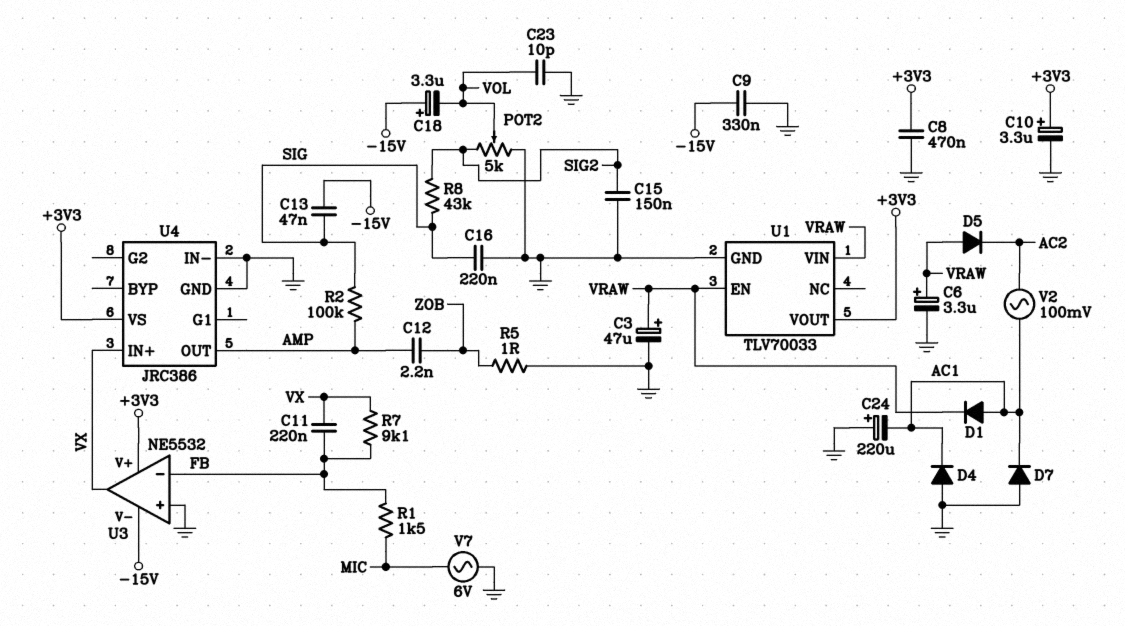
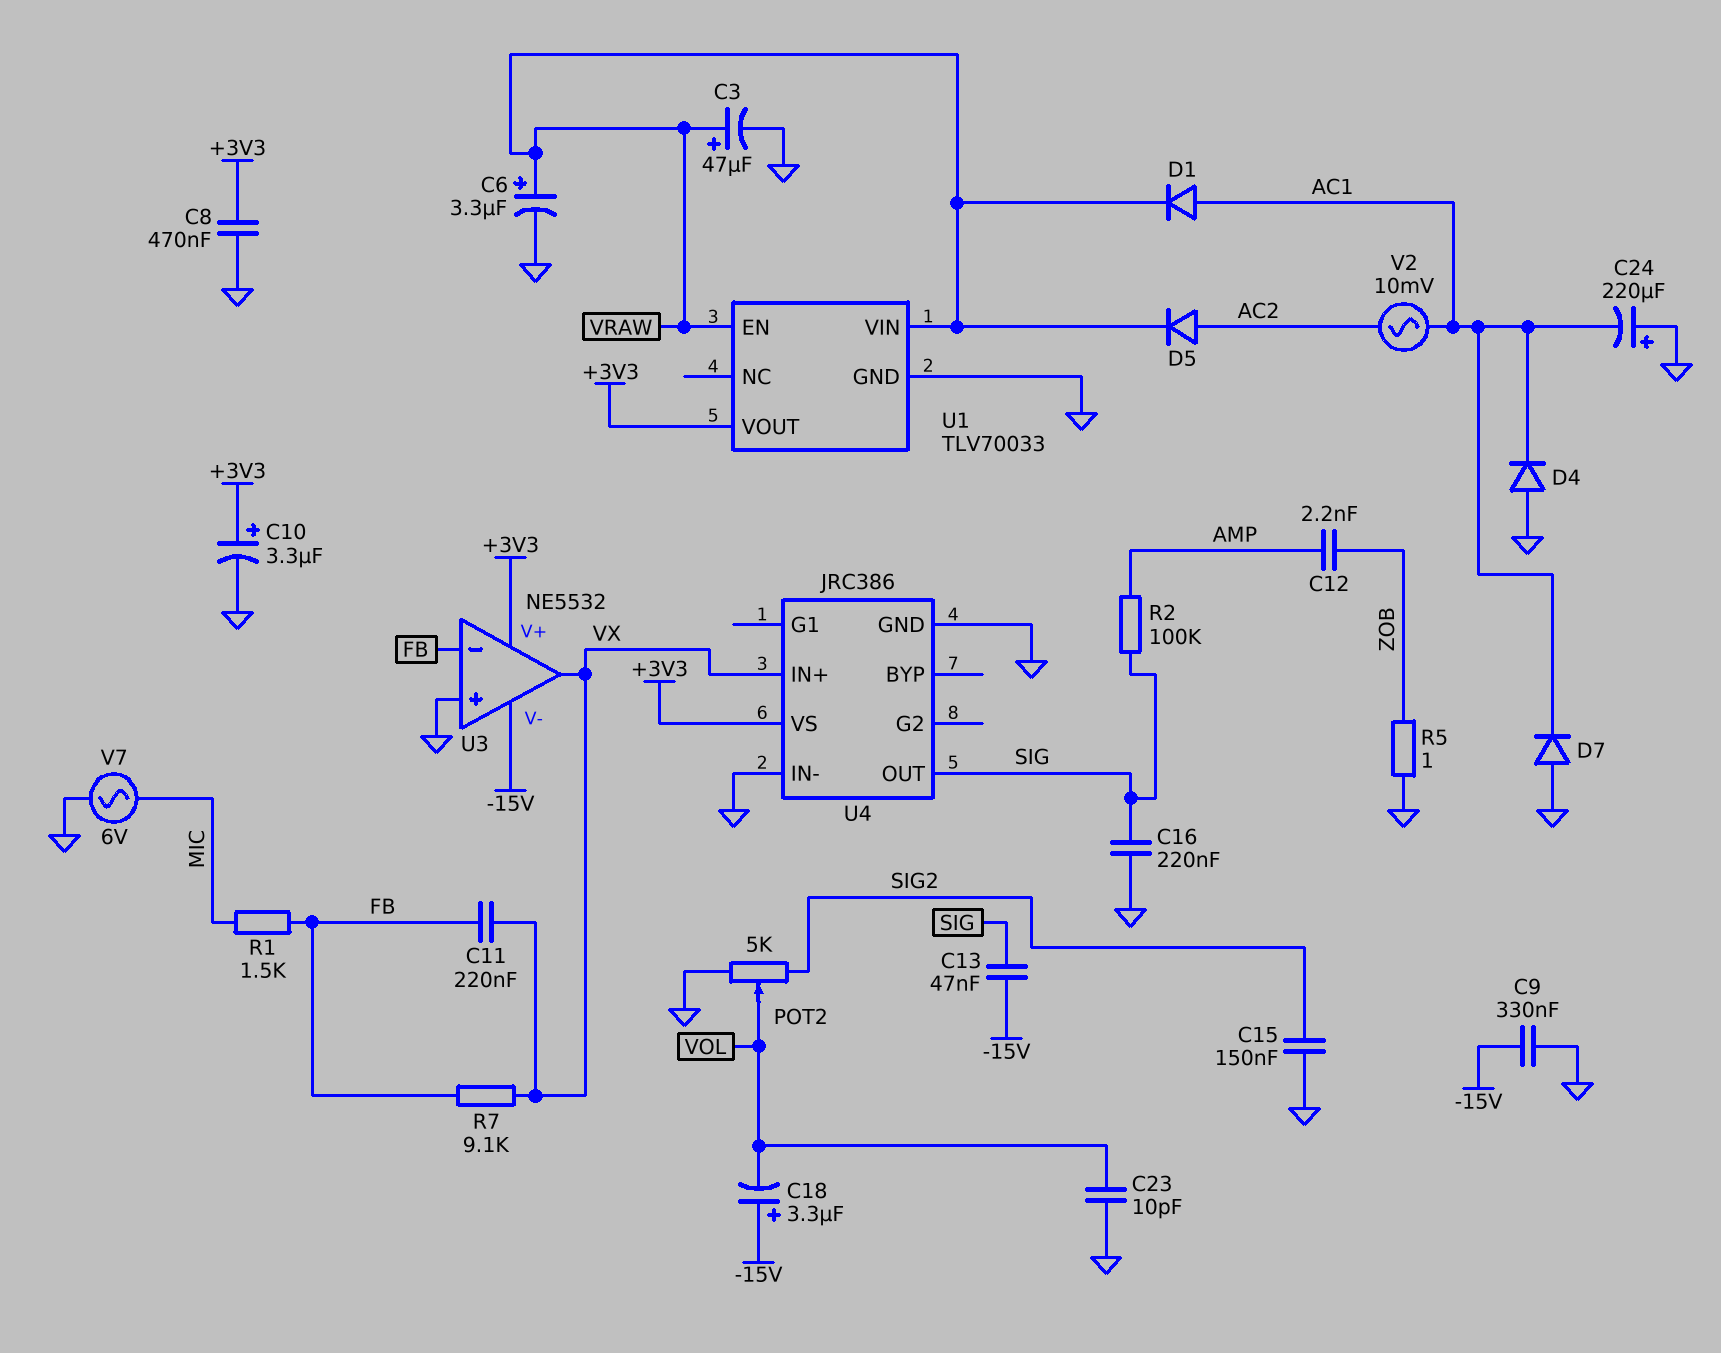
D5: diode (A VRAW, K AC2) -> diode (A AC2, K VRAW)
R8: 43k (SIG, SIG2) -> none
U4 pin OUT: AMP -> SIG
V2: AC 100mV (AC1, AC2) -> AC 10mV (AC1, AC2)

